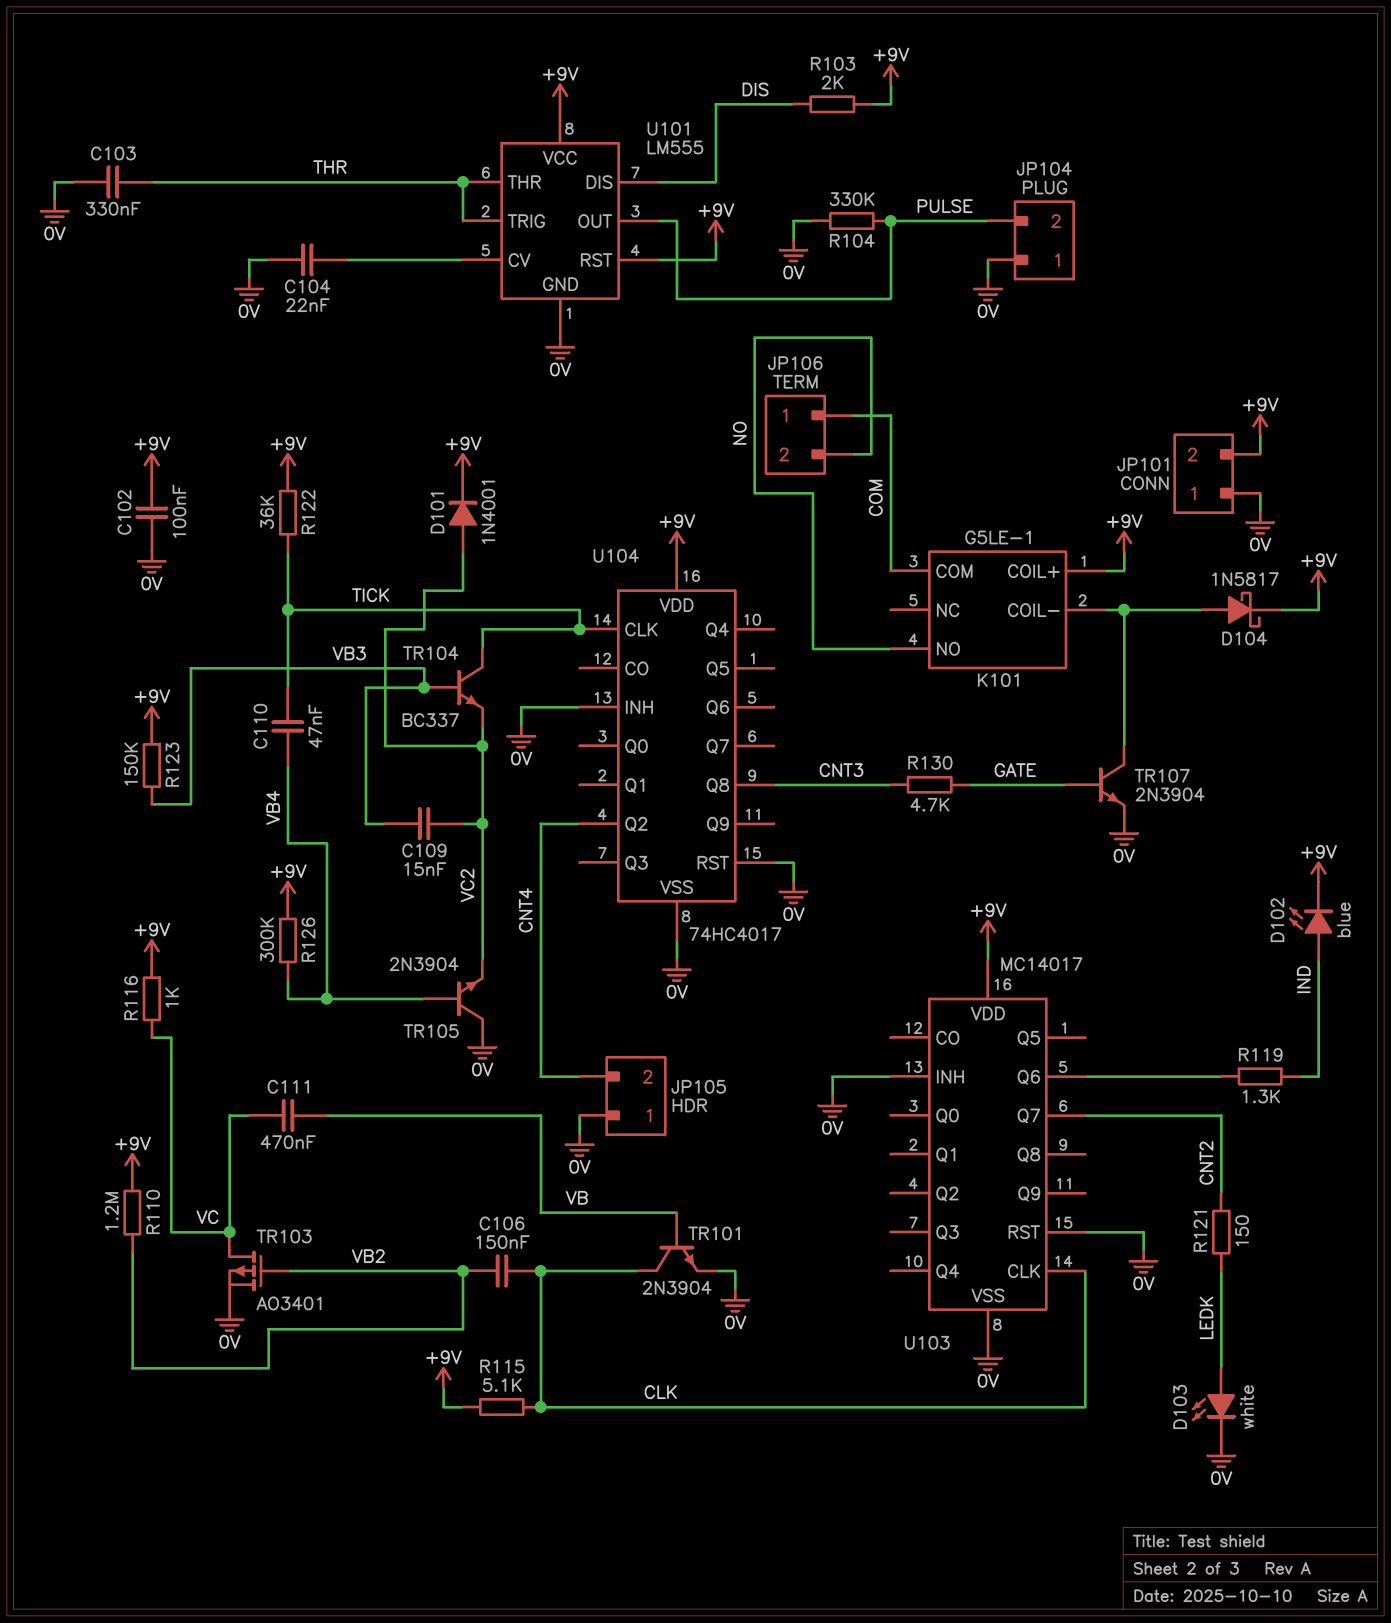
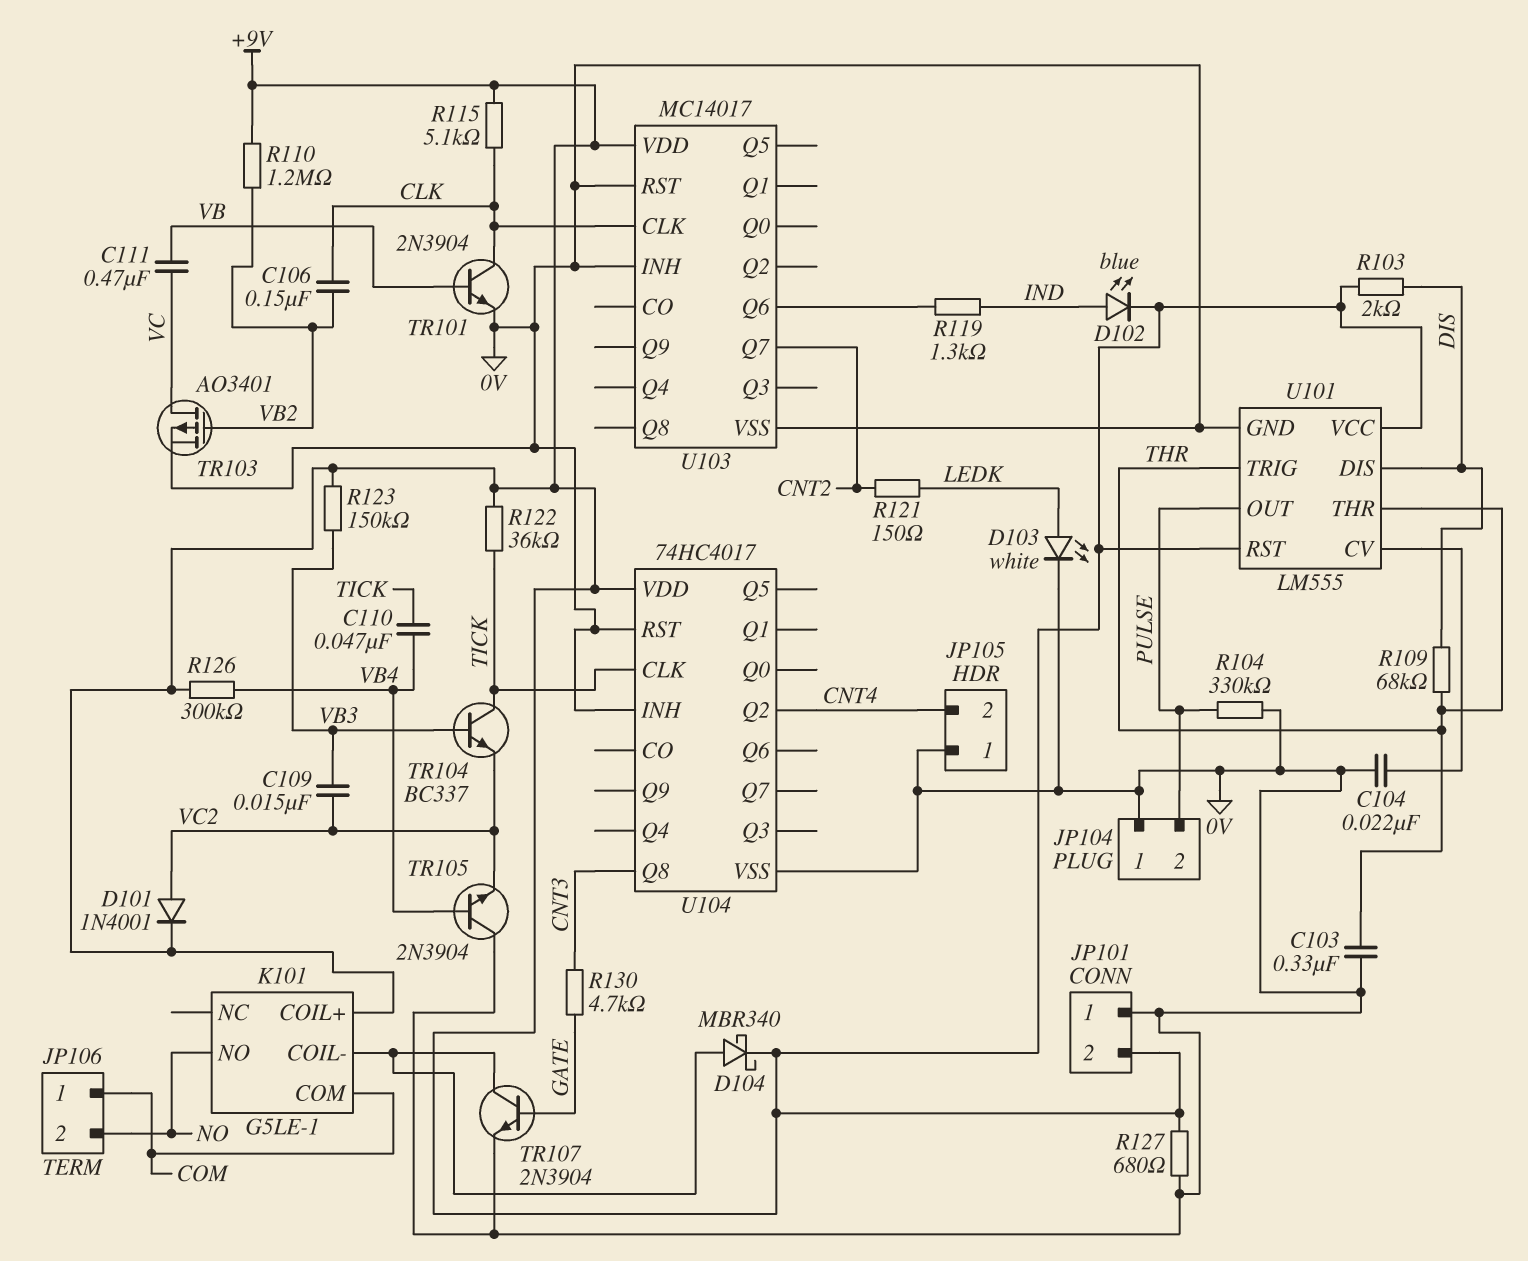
C102: 100nF (+9V, 0V) -> none
D104: schottky 1N5817 (A K101/COIL-, K +9V) -> schottky MBR340 (A K101/COIL-, K +9V)
R109: none -> 68k (DIS, THR)
R116: 1k (+9V, VC) -> none
R127: none -> 680 (+9V, 0V)

